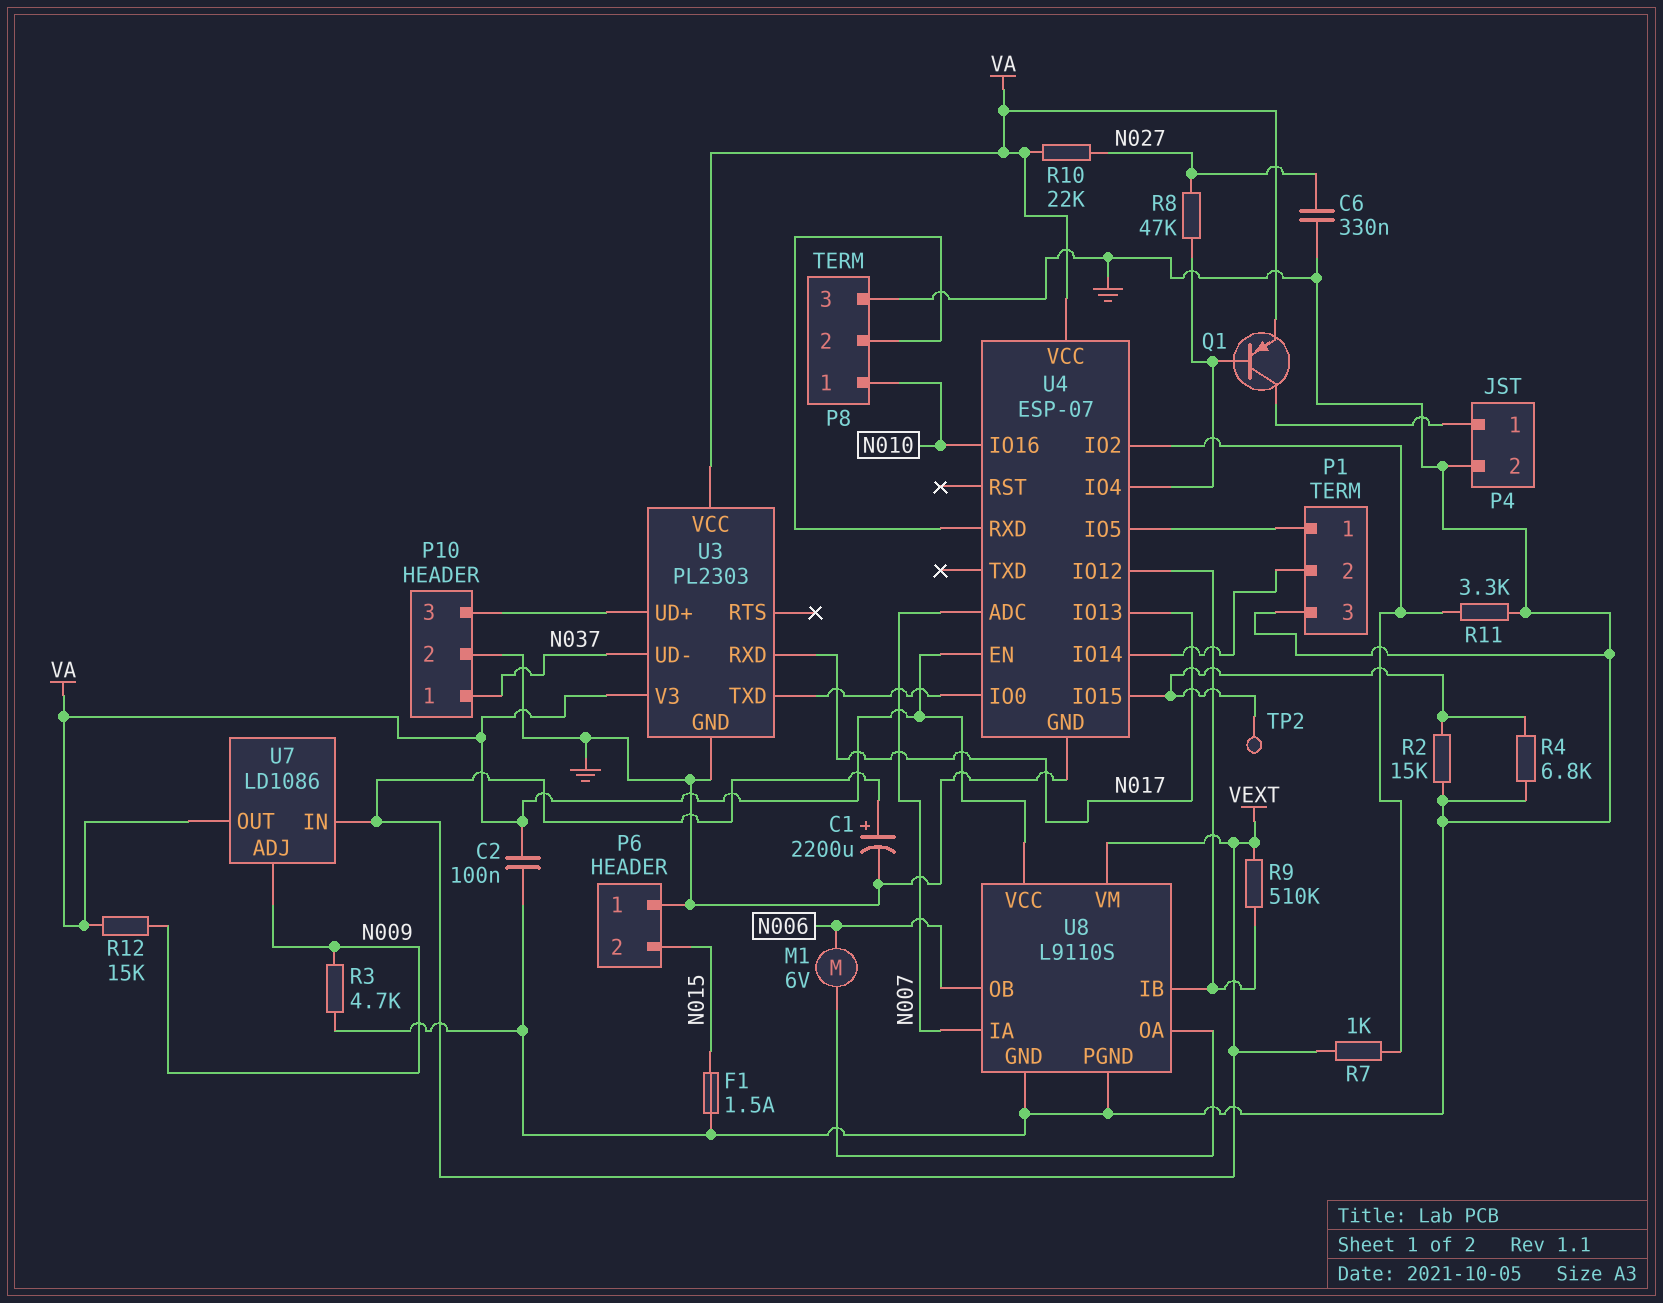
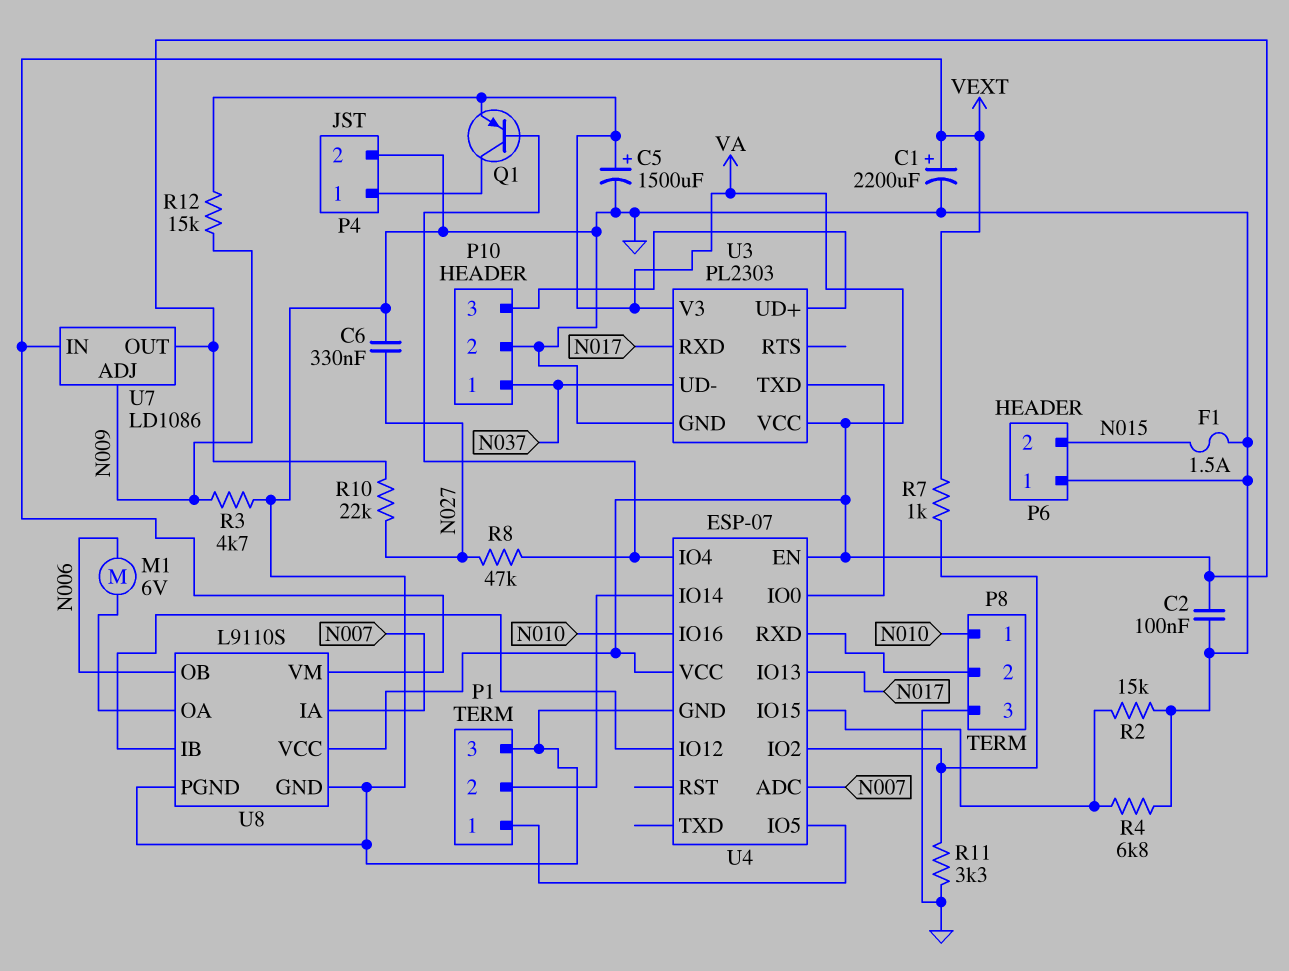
C5: none -> 1500uF (plus VA, minus GND)
R9: 510k (U4/IO12, VEXT) -> none
TP2: test point (U4/IO15) -> none

